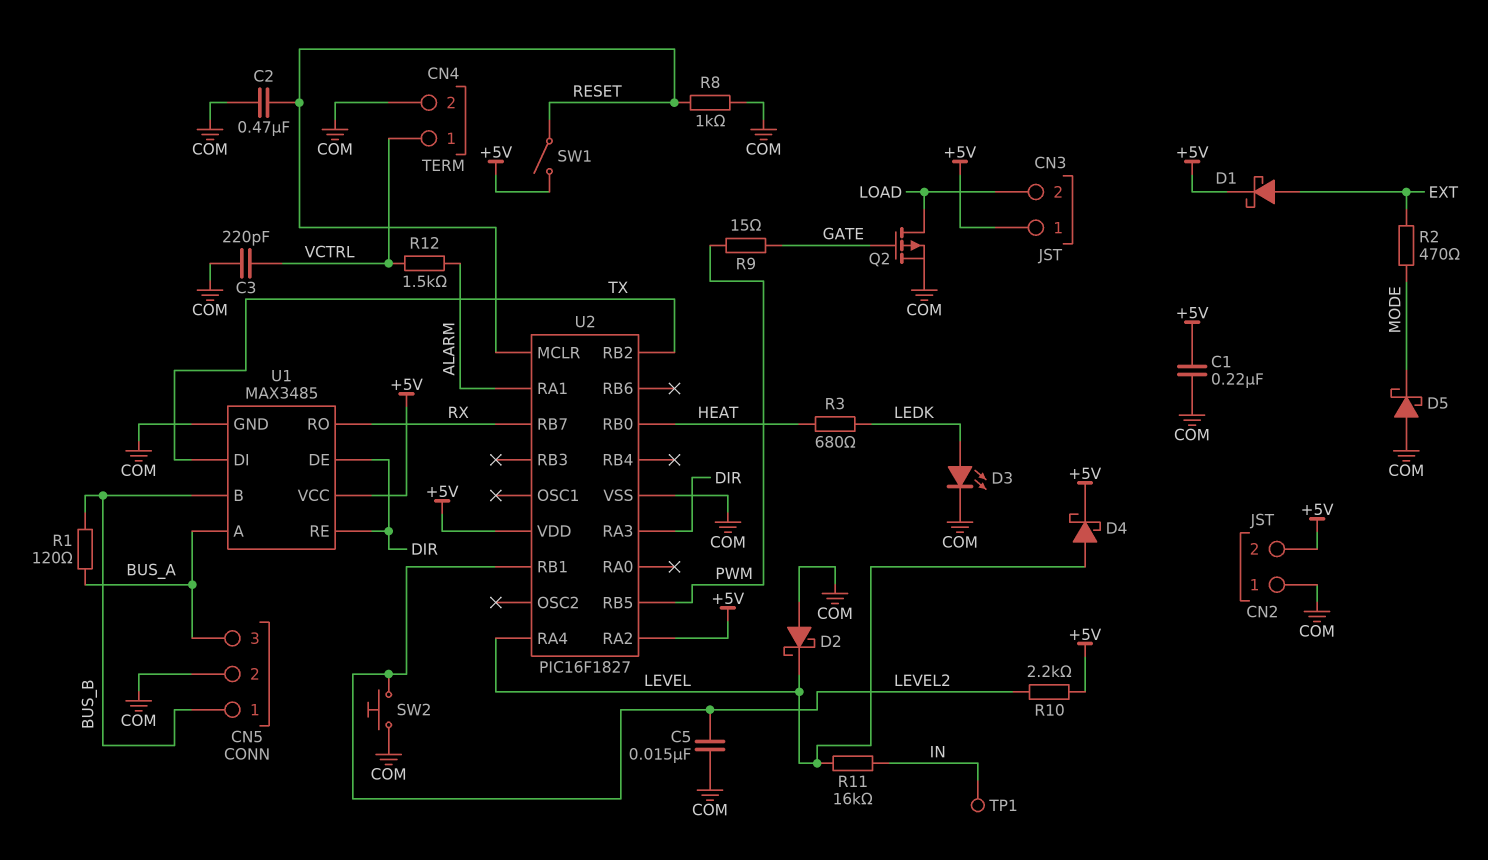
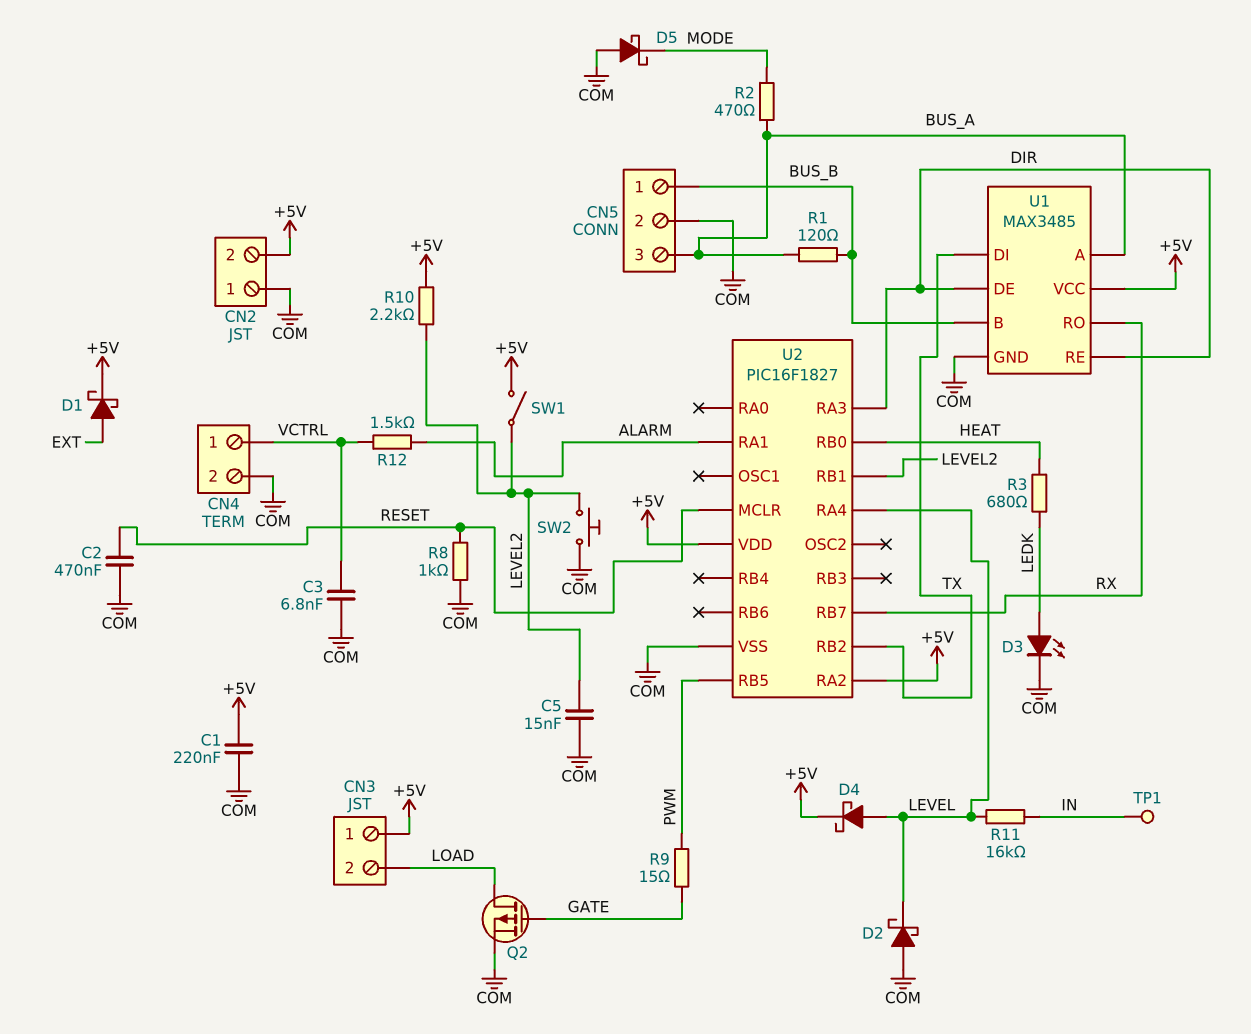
C3: 220pF (COM, VCTRL) -> 6.8nF (COM, VCTRL)
R2: 470 (EXT, MODE) -> 470 (BUS_A, MODE)
SW1: switch (+5V, RESET) -> switch (+5V, LEVEL2)

